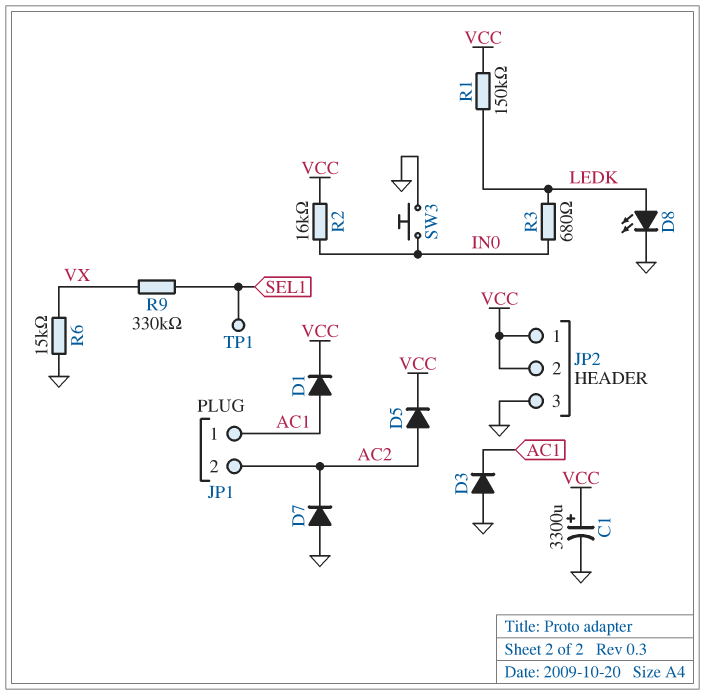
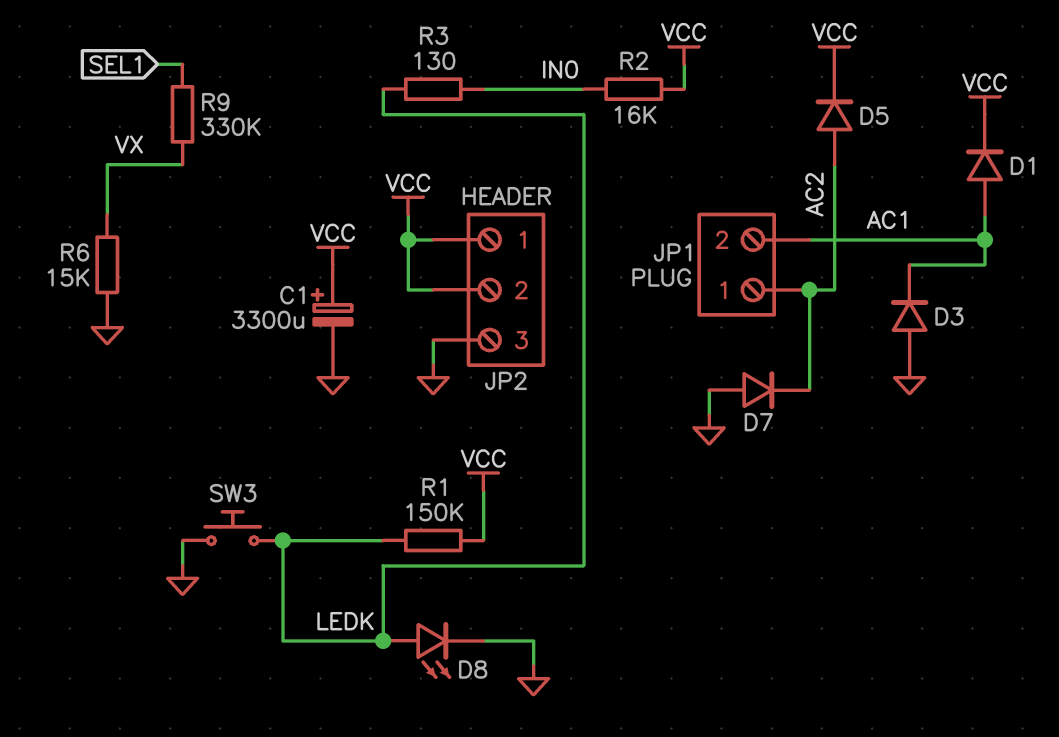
JP1 pin 1: AC1 -> AC2
JP1 pin 2: AC2 -> AC1
R3: 680 (IN0, LEDK) -> 130 (IN0, LEDK)
SW3: button (GND, IN0) -> button (GND, LEDK)
TP1: test point (SEL1) -> none

